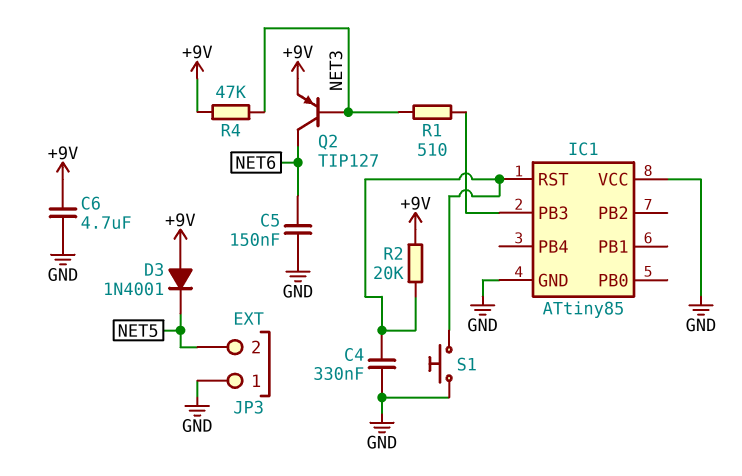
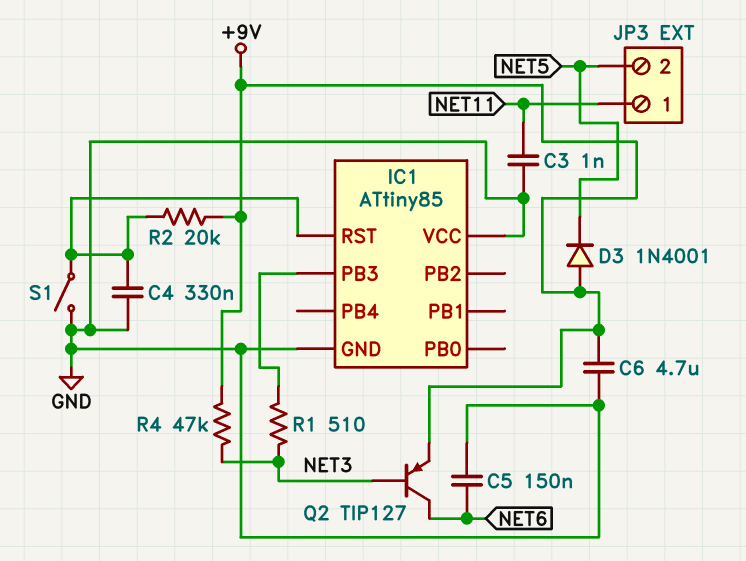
C3: none -> 1nF (GND, NET11)
JP3 pin 1: GND -> NET11
S1: button (GND, IC1/RST) -> switch (GND, IC1/RST)

